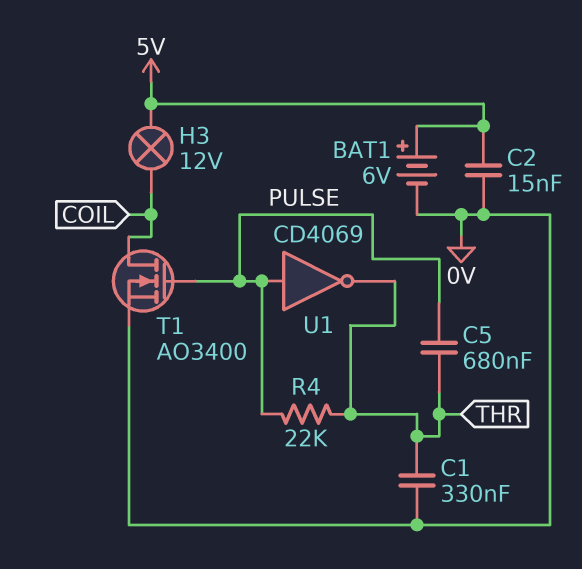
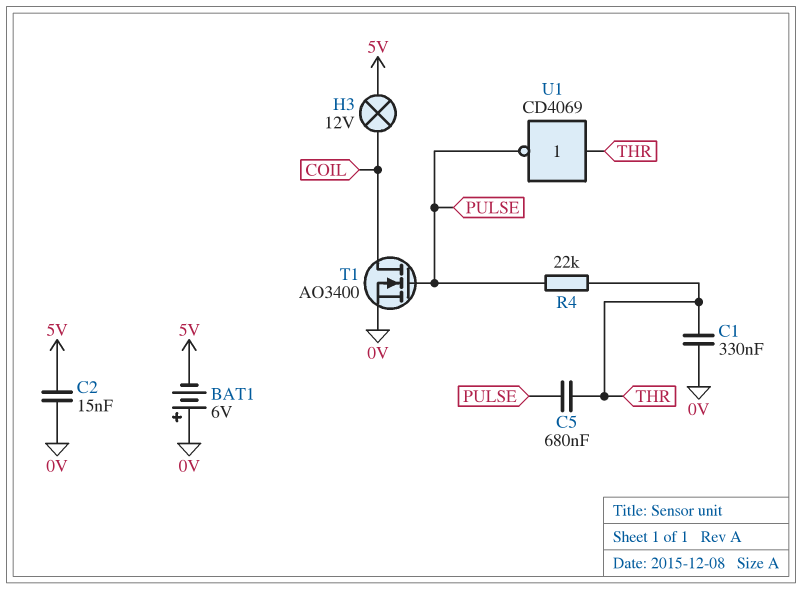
BAT1: 6V (plus 5V, minus 0V) -> 6V (plus 0V, minus 5V)
U1: NOT CD4069 (in PULSE, out THR) -> NOT CD4069 (in THR, out PULSE)

